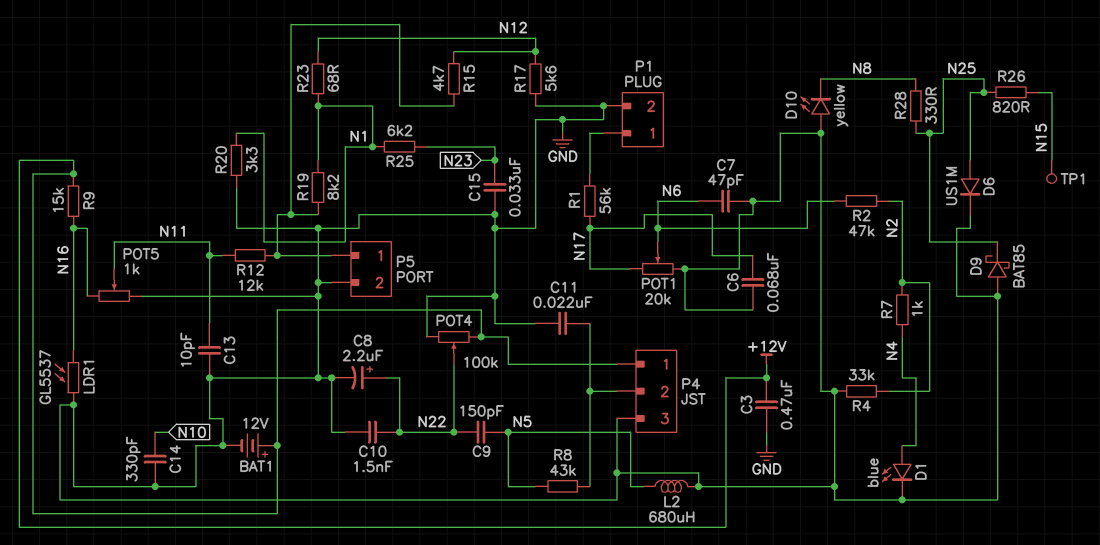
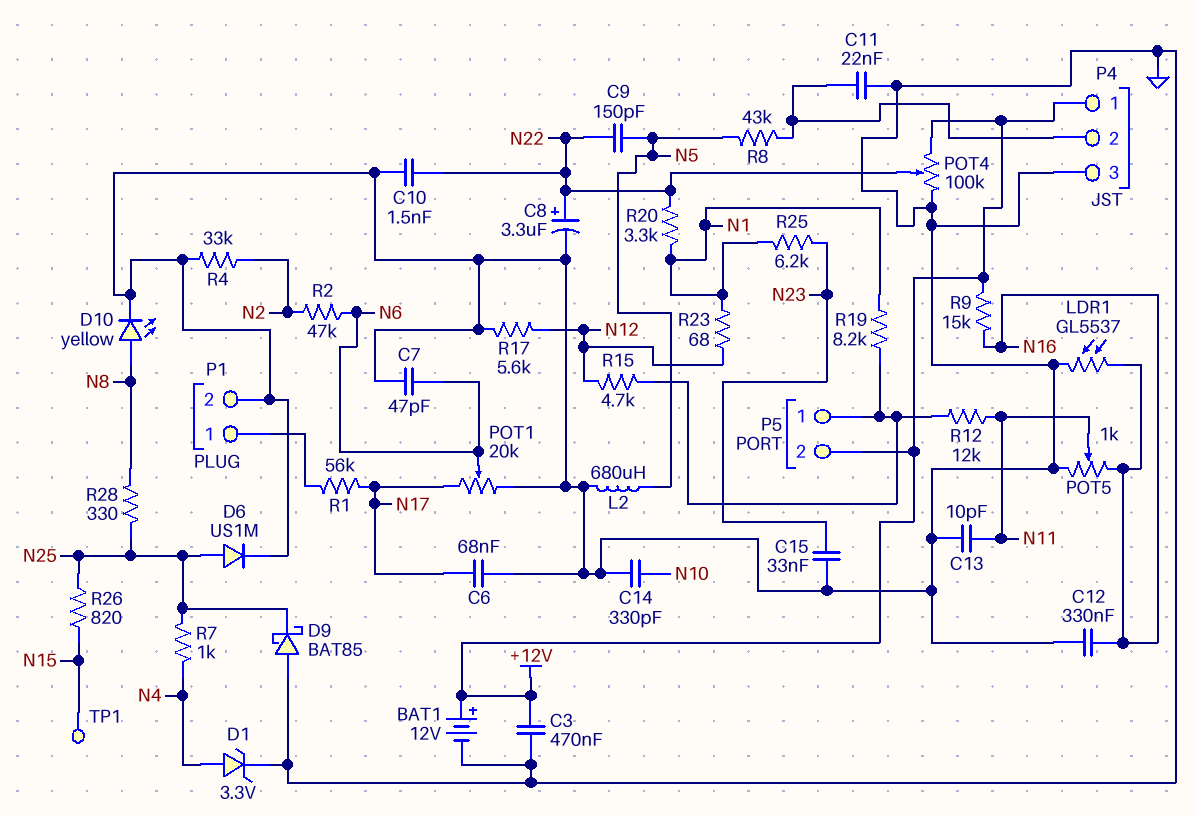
C8: 2.2uF (plus N22, minus GND) -> 3.3uF (plus N22, minus GND)
C12: none -> 330nF (GND, N16)
D1: LED blue (A N4, K GND) -> zener 3.3V (A N4, K GND)
D10: LED yellow (A GND, K N8) -> LED yellow (A N8, K GND)
P5 pin 2: GND -> +12V
R7: 1k (N2, N4) -> 1k (N4, N25)
R20: 3.3k (GND, N1) -> 3.3k (N1, N22)

